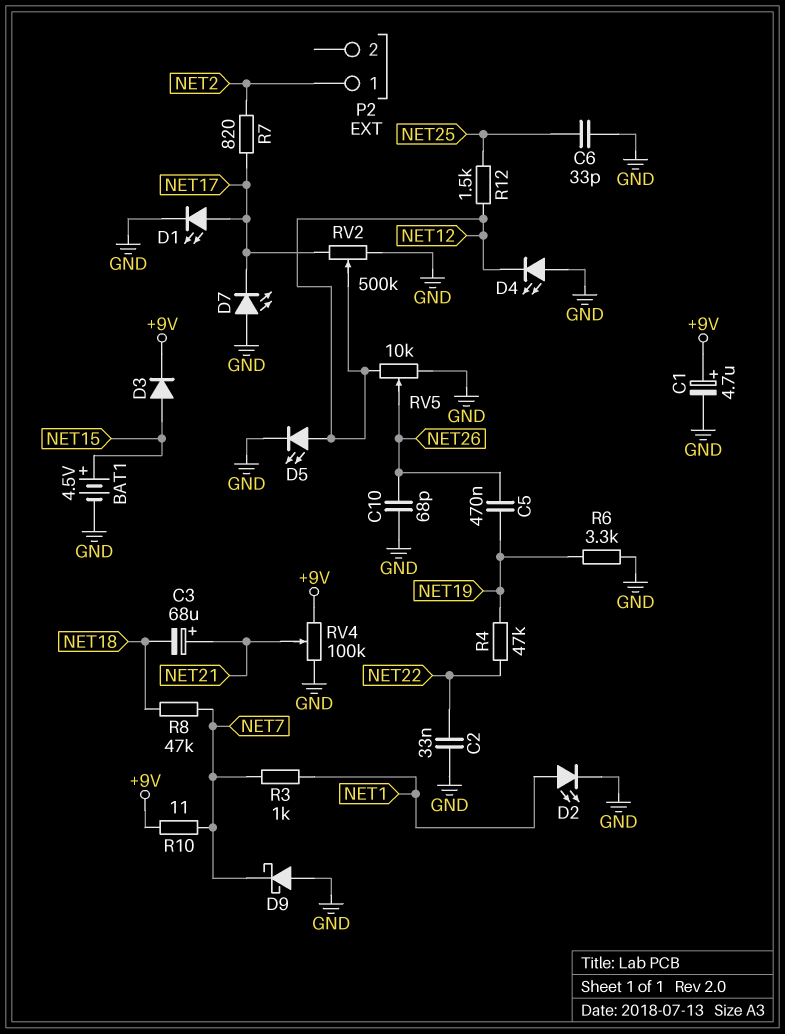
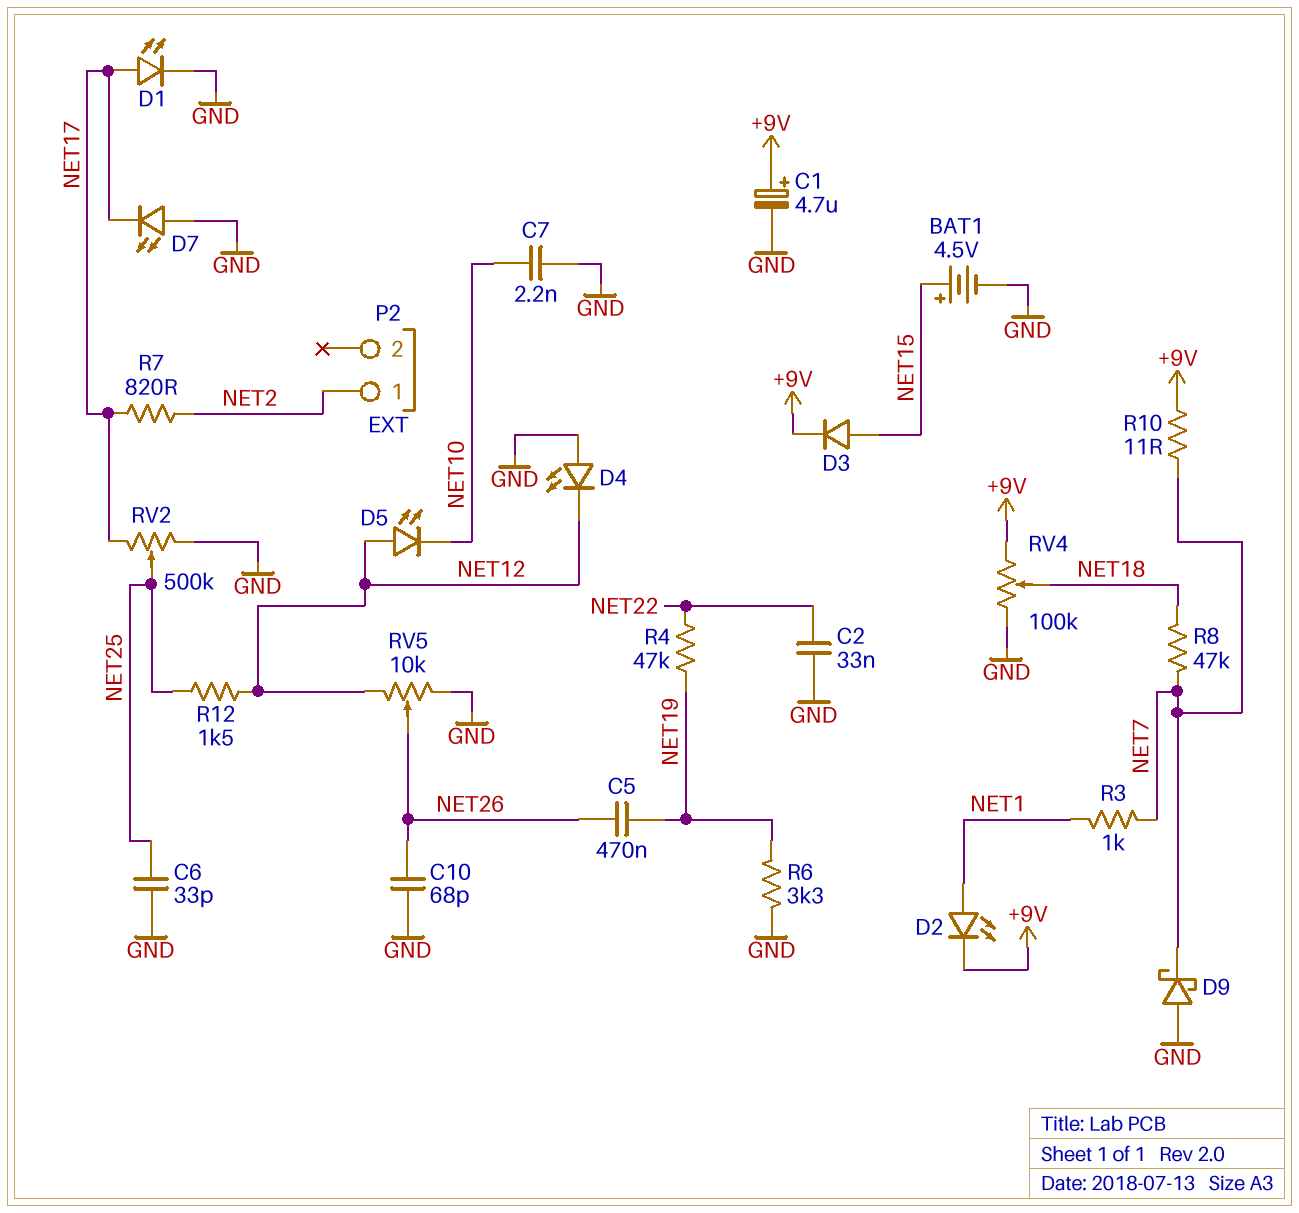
C3: 68uF (plus NET21, minus NET18) -> none
C7: none -> 2.2nF (GND, NET10)
D2: LED (A NET1, K GND) -> LED (A NET1, K +9V)
D5: LED (A NET12, K GND) -> LED (A NET12, K NET10)
RV2: 500k (GND, NET17, wiper NET12) -> 500k (GND, NET17, wiper NET25)
RV4: 100k (+9V, GND, wiper NET21) -> 100k (+9V, GND, wiper NET18)

